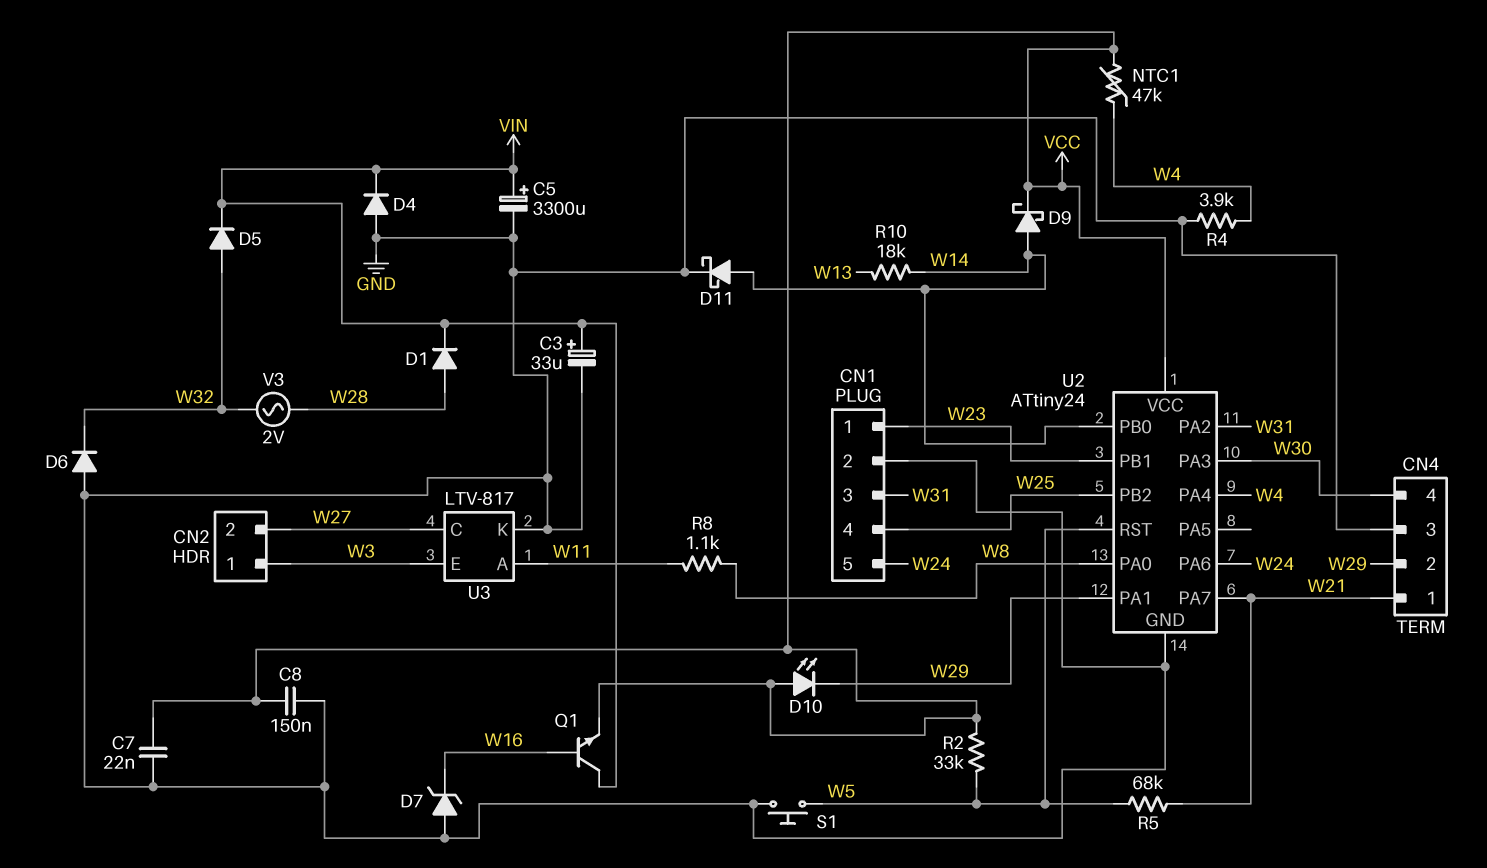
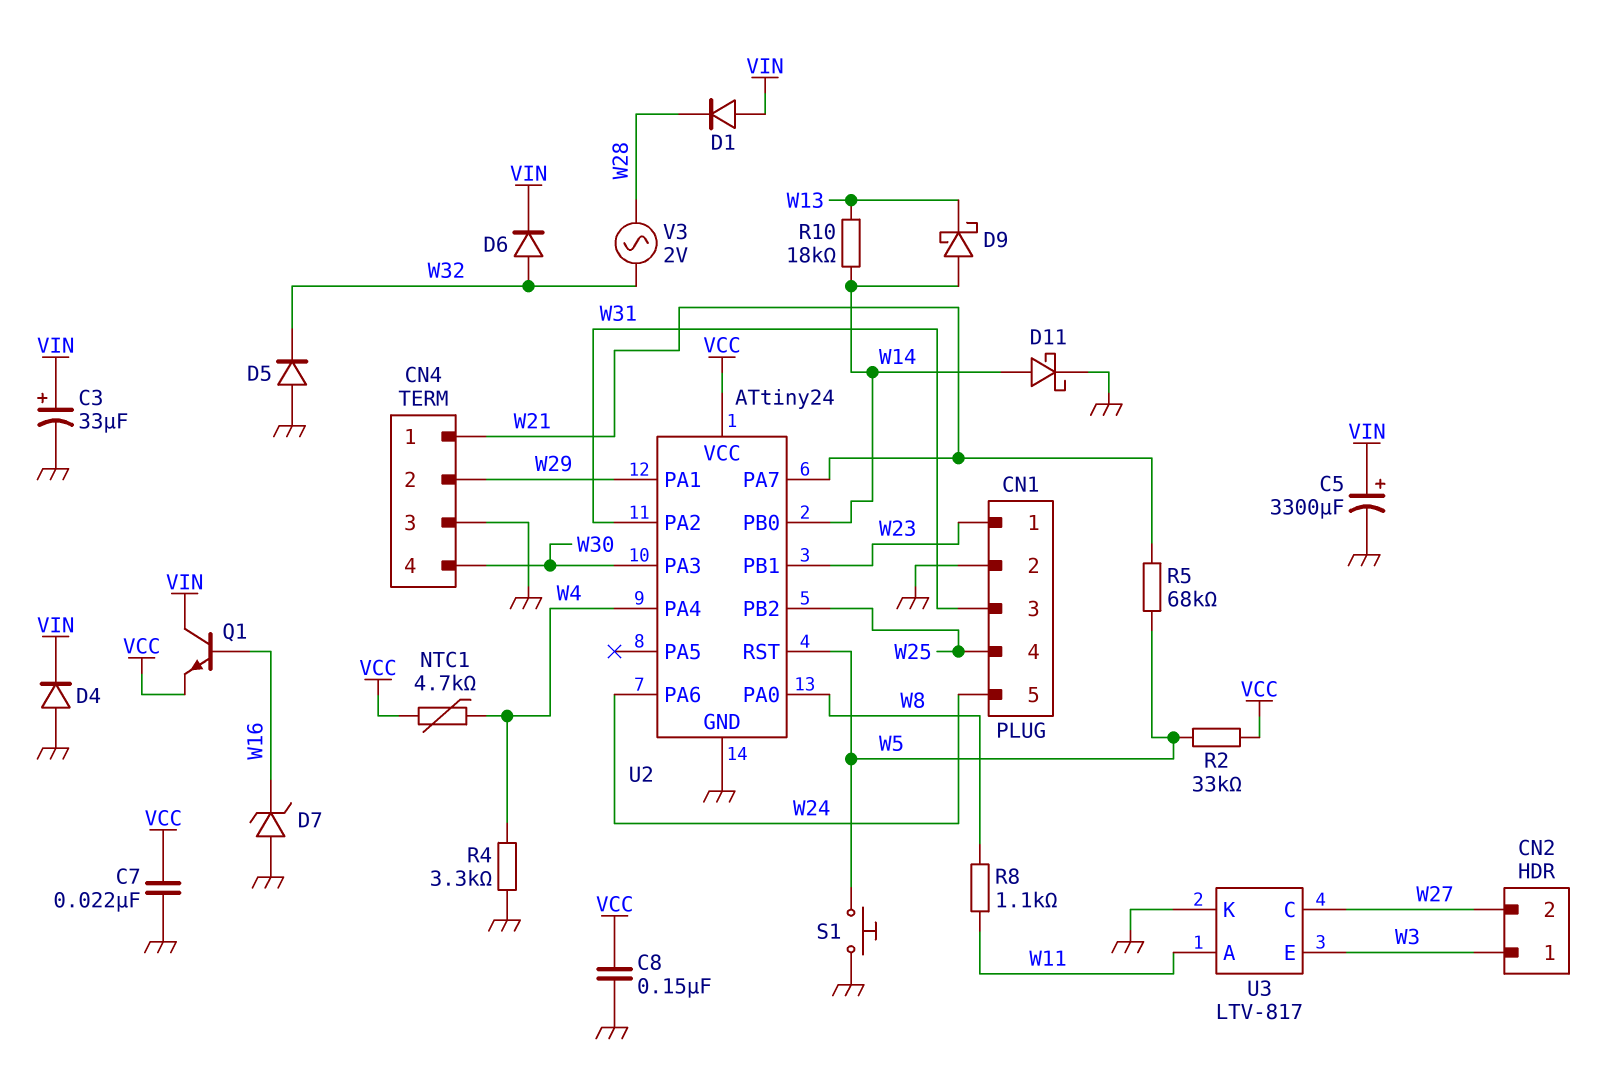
D1: diode (A W28, K VIN) -> diode (A VIN, K W28)
D5: diode (A W32, K VIN) -> diode (A GND, K W32)
D6: diode (A GND, K W32) -> diode (A W32, K VIN)
D9: schottky (A W14, K VCC) -> schottky (A W14, K W13)
D10: LED (A VCC, K W29) -> none
NTC1: 47k (VCC, W4) -> 4.7k (VCC, W4)
R4: 3.9k (GND, W4) -> 3.3k (GND, W4)

